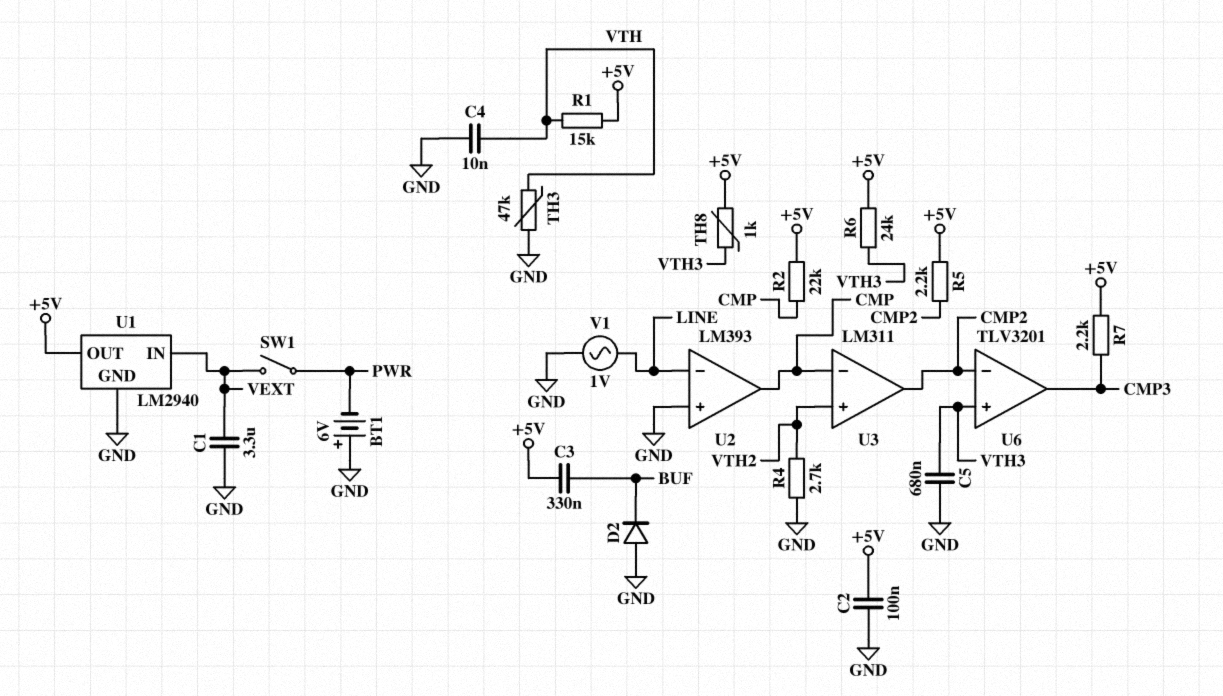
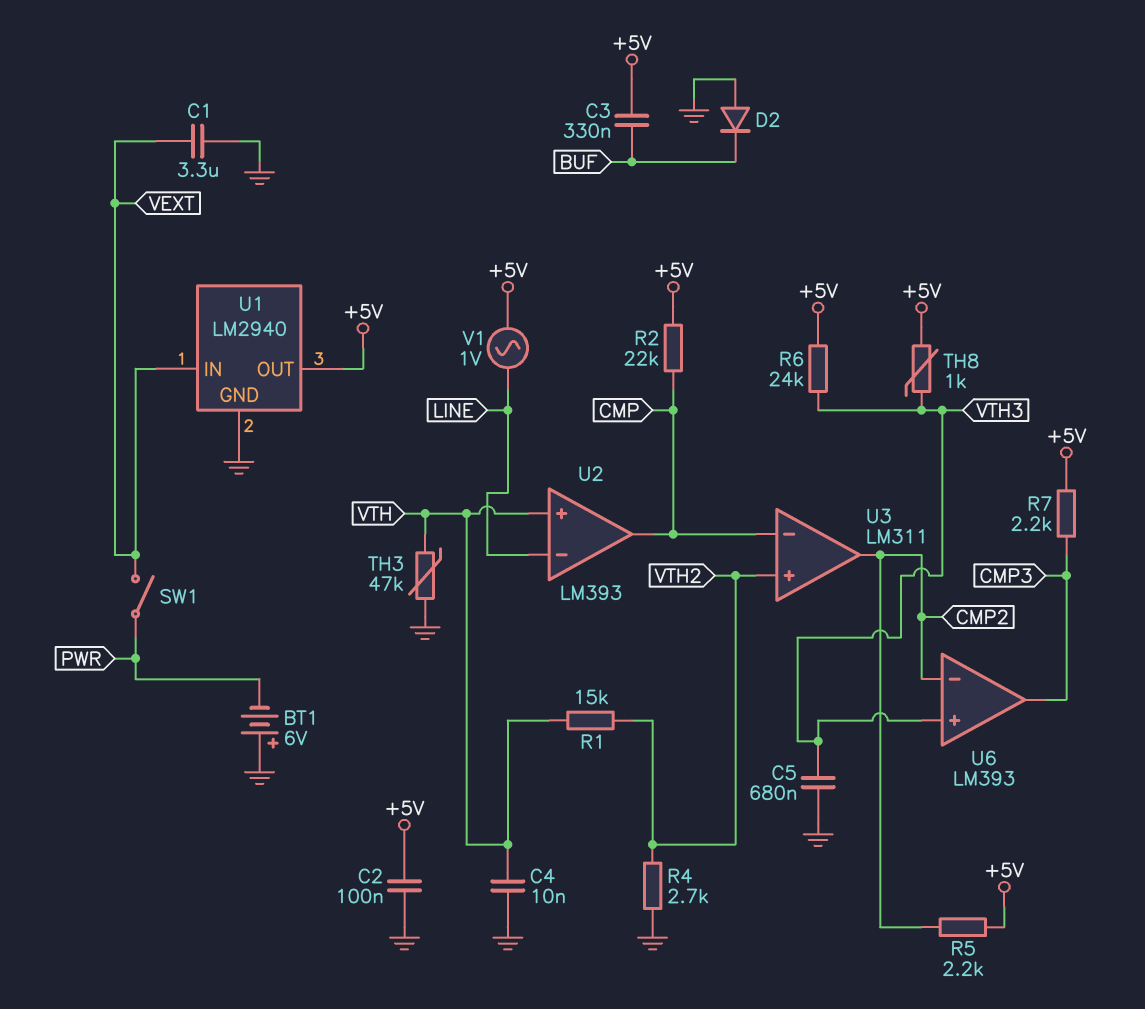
R1: 15k (+5V, VTH) -> 15k (VTH, VTH2)
U2 pin in+: GND -> VTH
U6: TLV3201 -> LM393
V1: AC 1V (GND, LINE) -> AC 1V (+5V, LINE)

